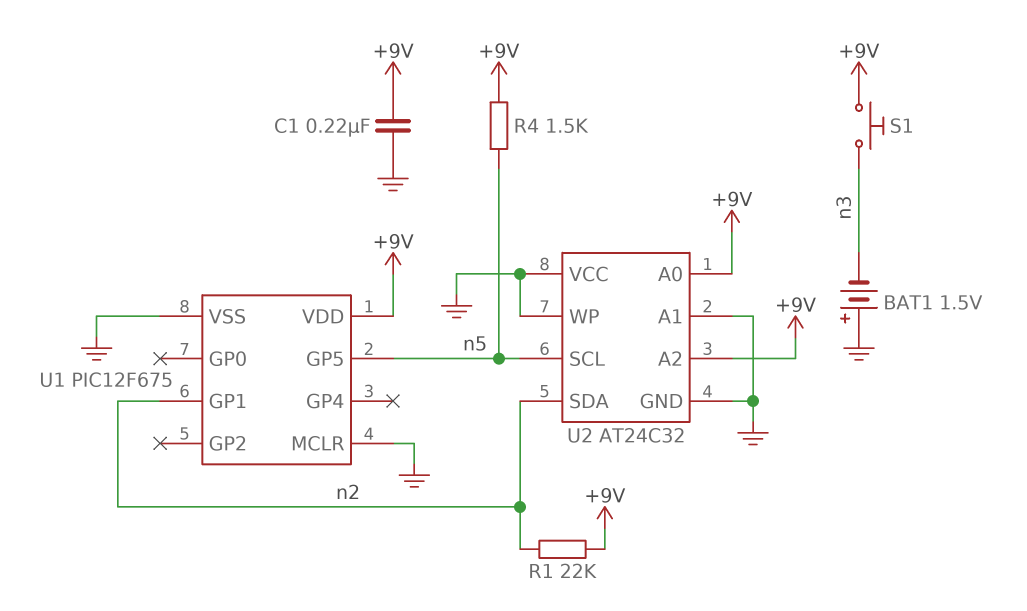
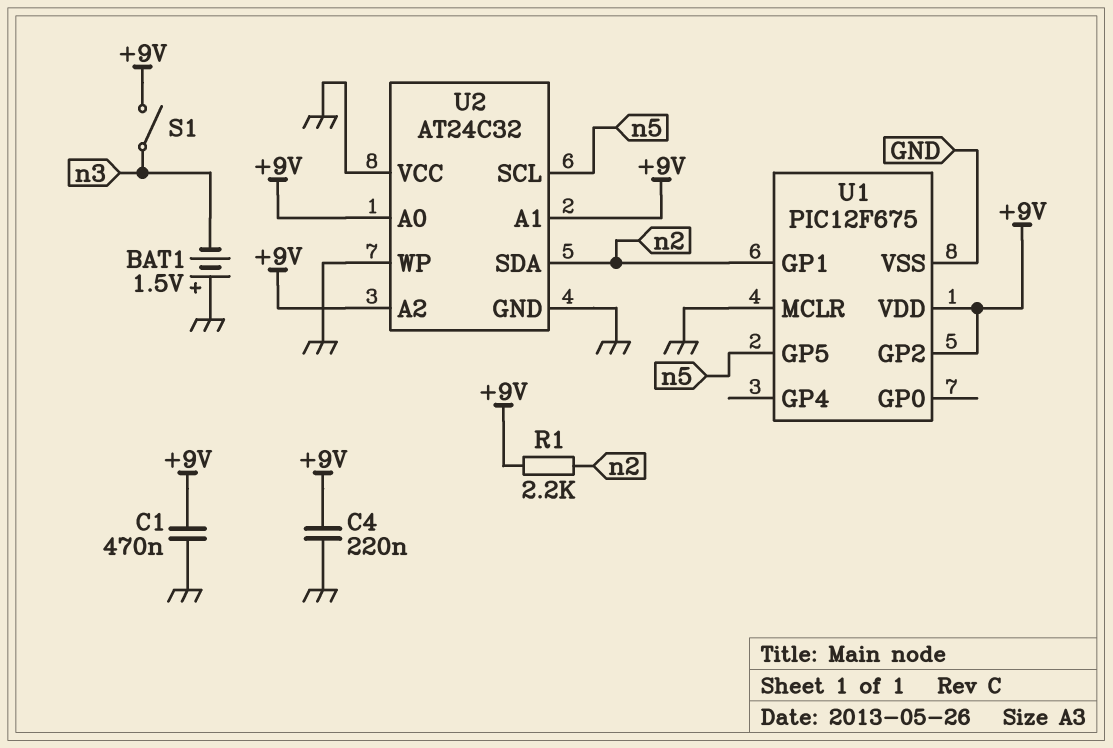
C1: 220nF (+9V, GND) -> 470nF (+9V, GND)
C4: none -> 220nF (+9V, GND)
R1: 22k (+9V, n2) -> 2.2k (+9V, n2)
R4: 1.5k (+9V, n5) -> none
S1: button (+9V, n3) -> switch (+9V, n3)
U1 pin GP2: none -> +9V
U2 pin A1: GND -> +9V

